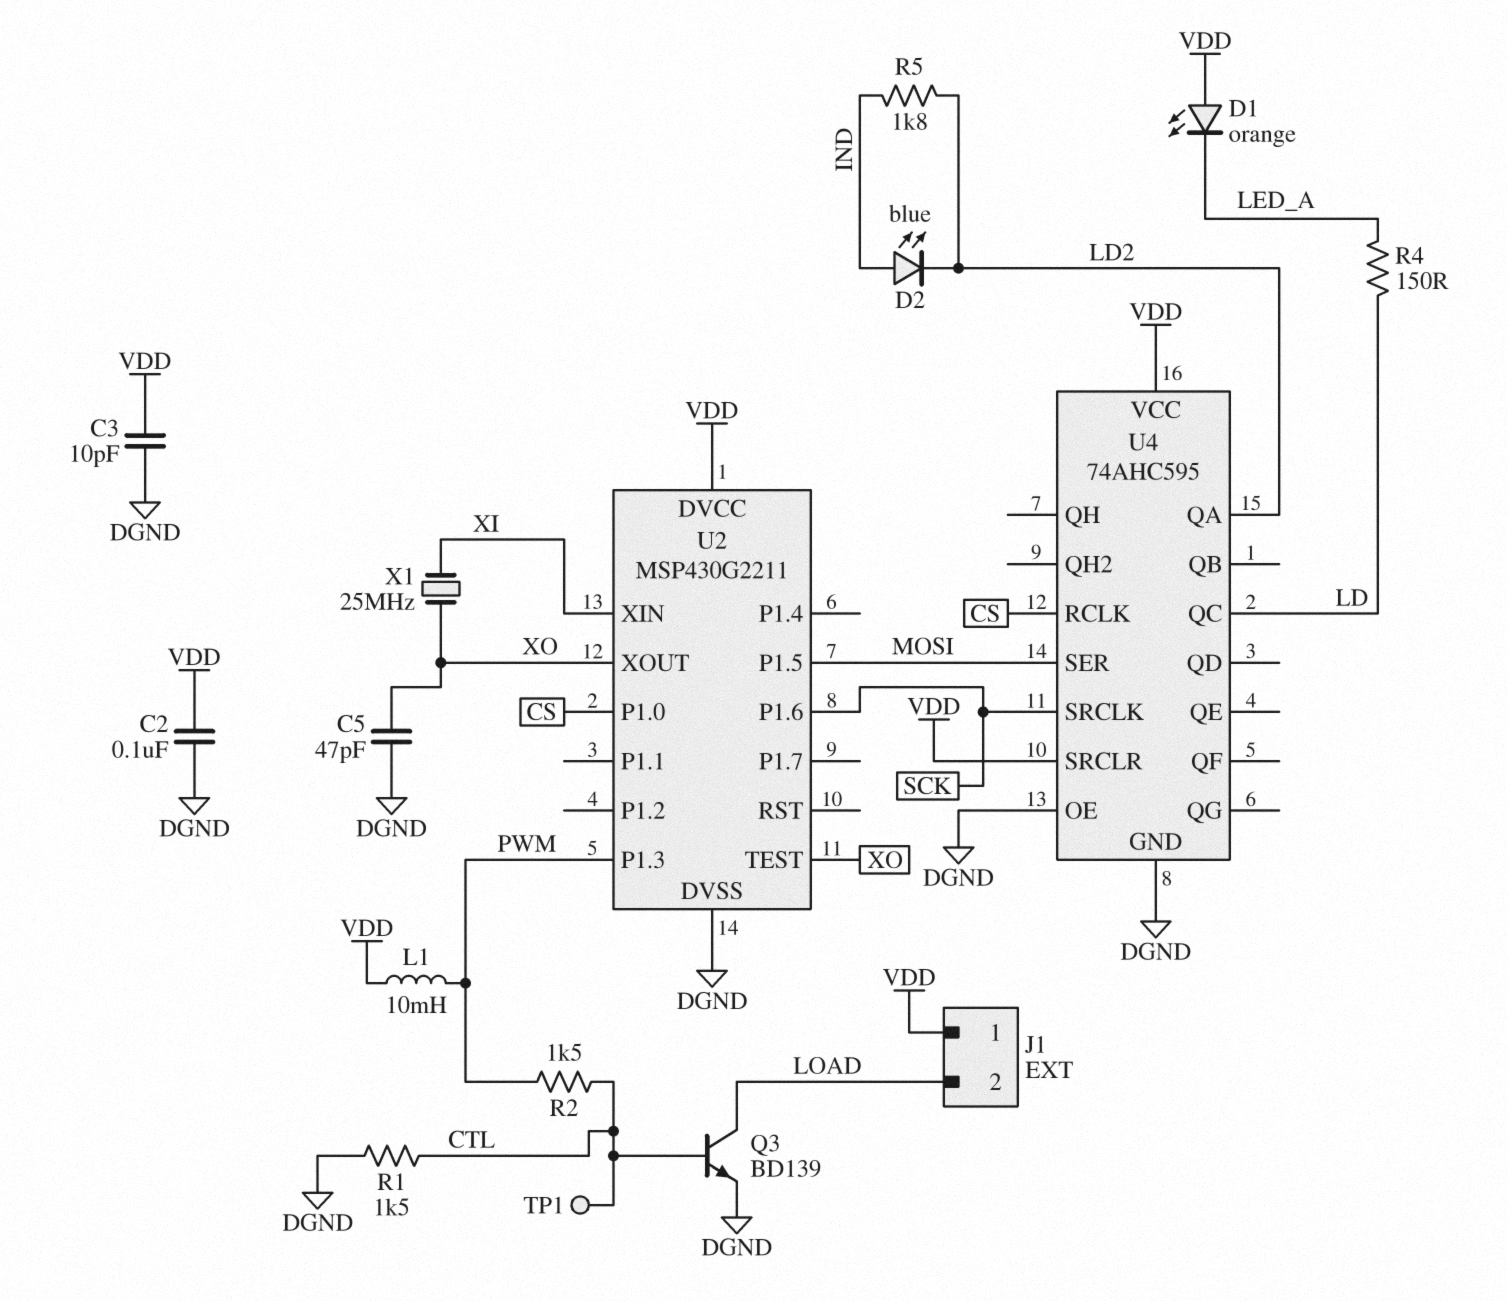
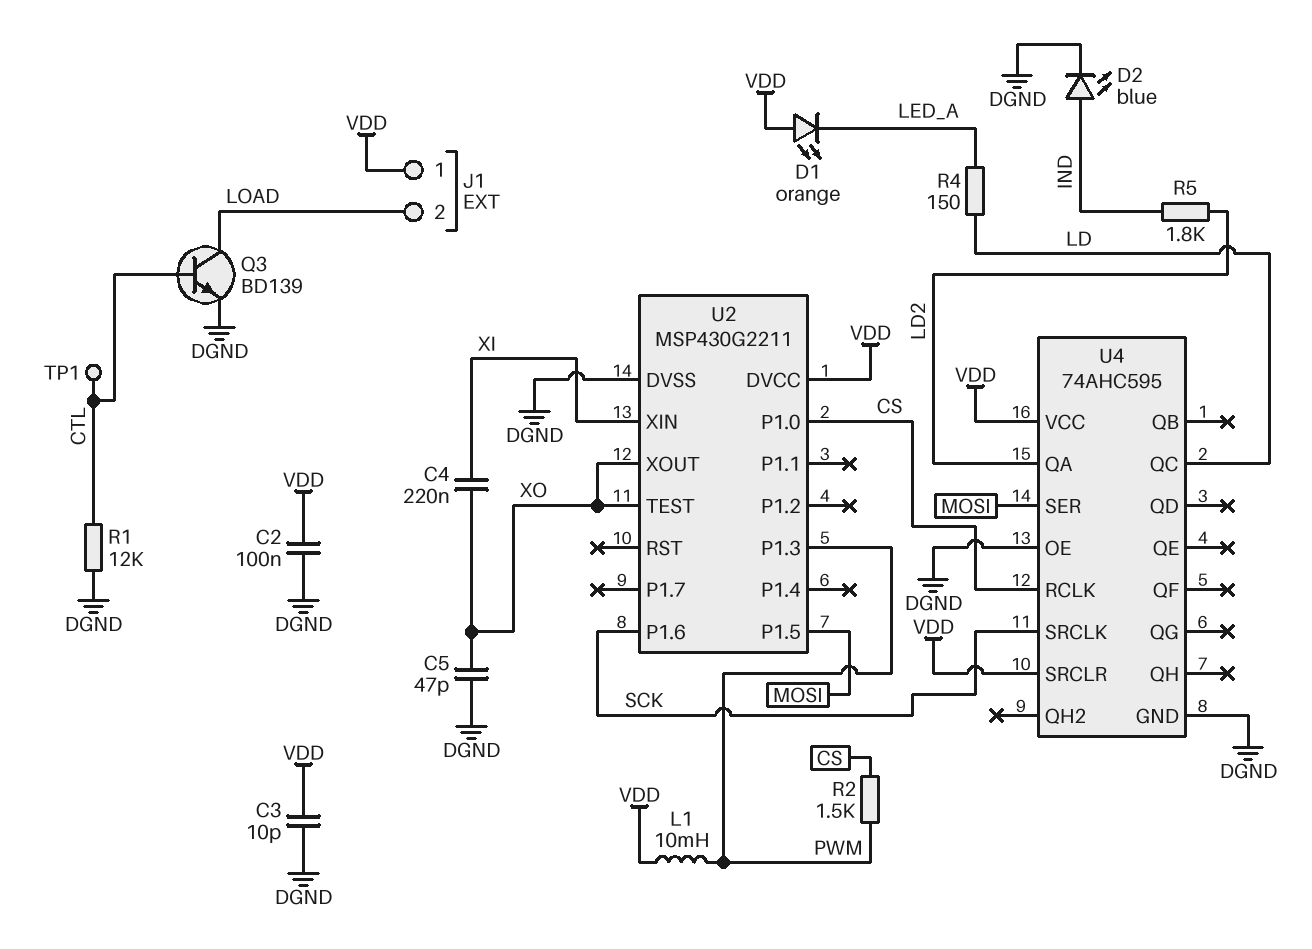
C4: none -> 220nF (XI, XO)
D2: LED blue (A IND, K LD2) -> LED blue (A IND, K DGND)
R1: 1.5k (CTL, DGND) -> 12k (CTL, DGND)
R2: 1.5k (CTL, PWM) -> 1.5k (CS, PWM)
X1: 25MHz (XI, XO) -> none

